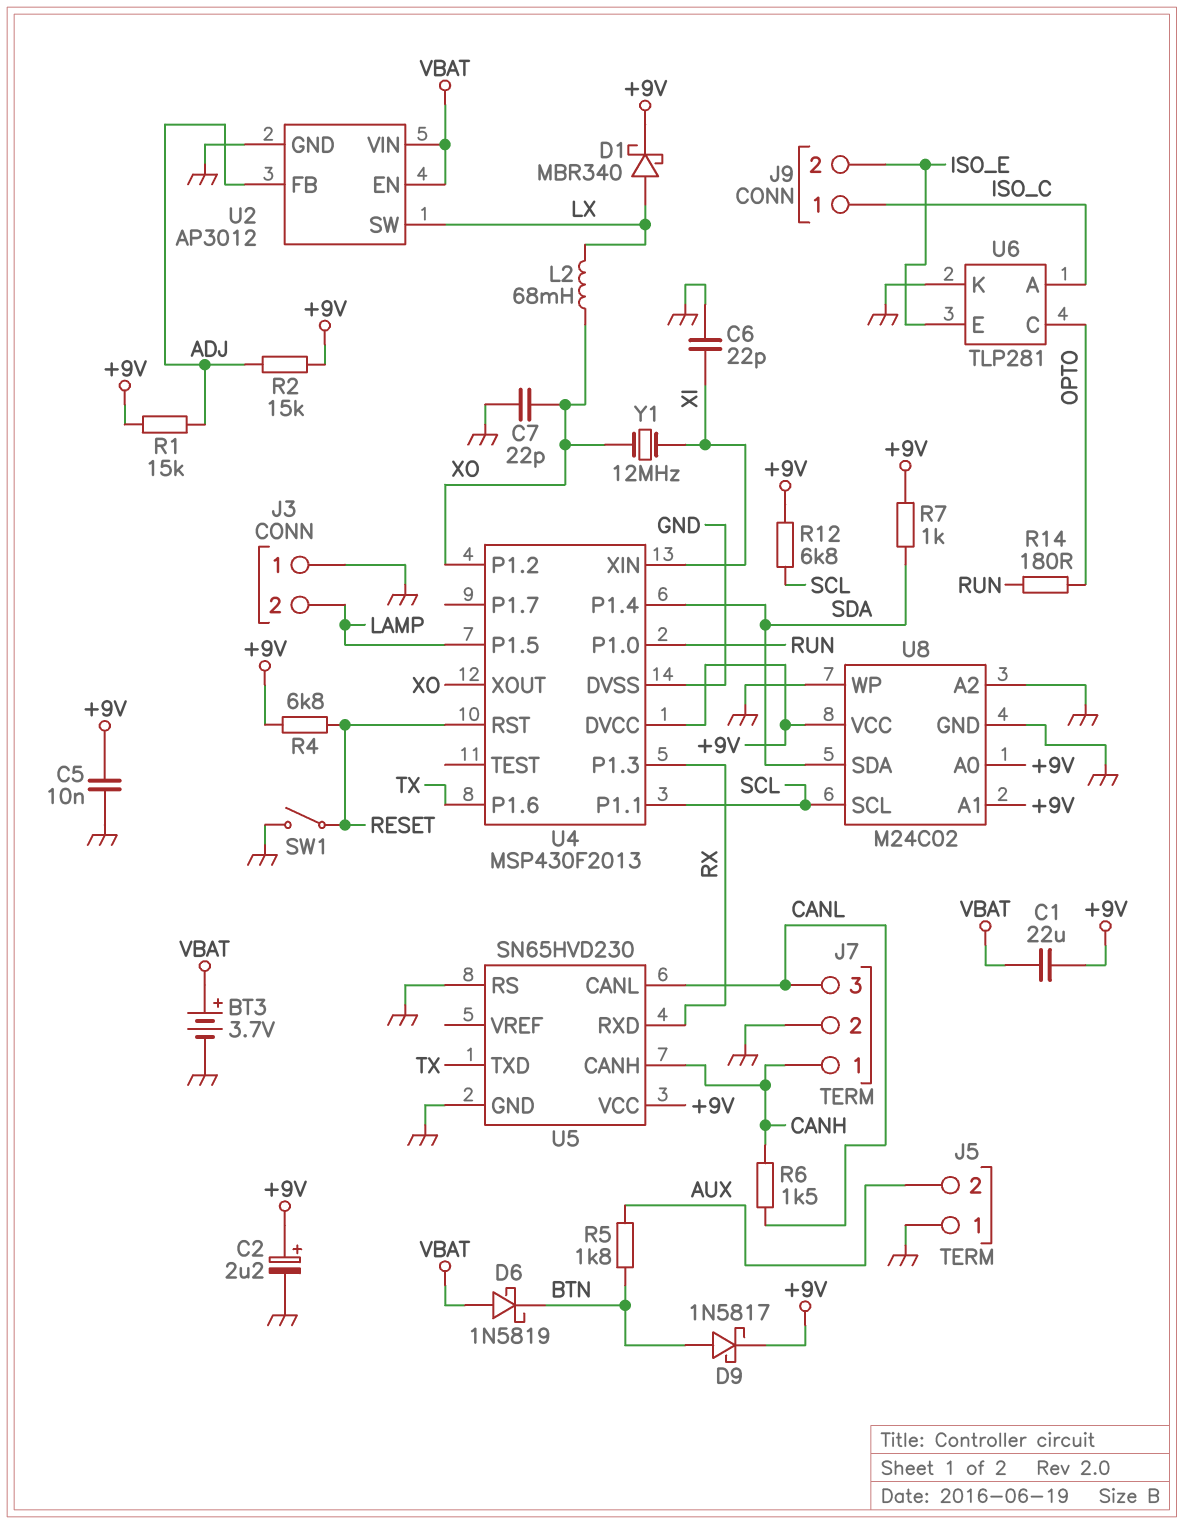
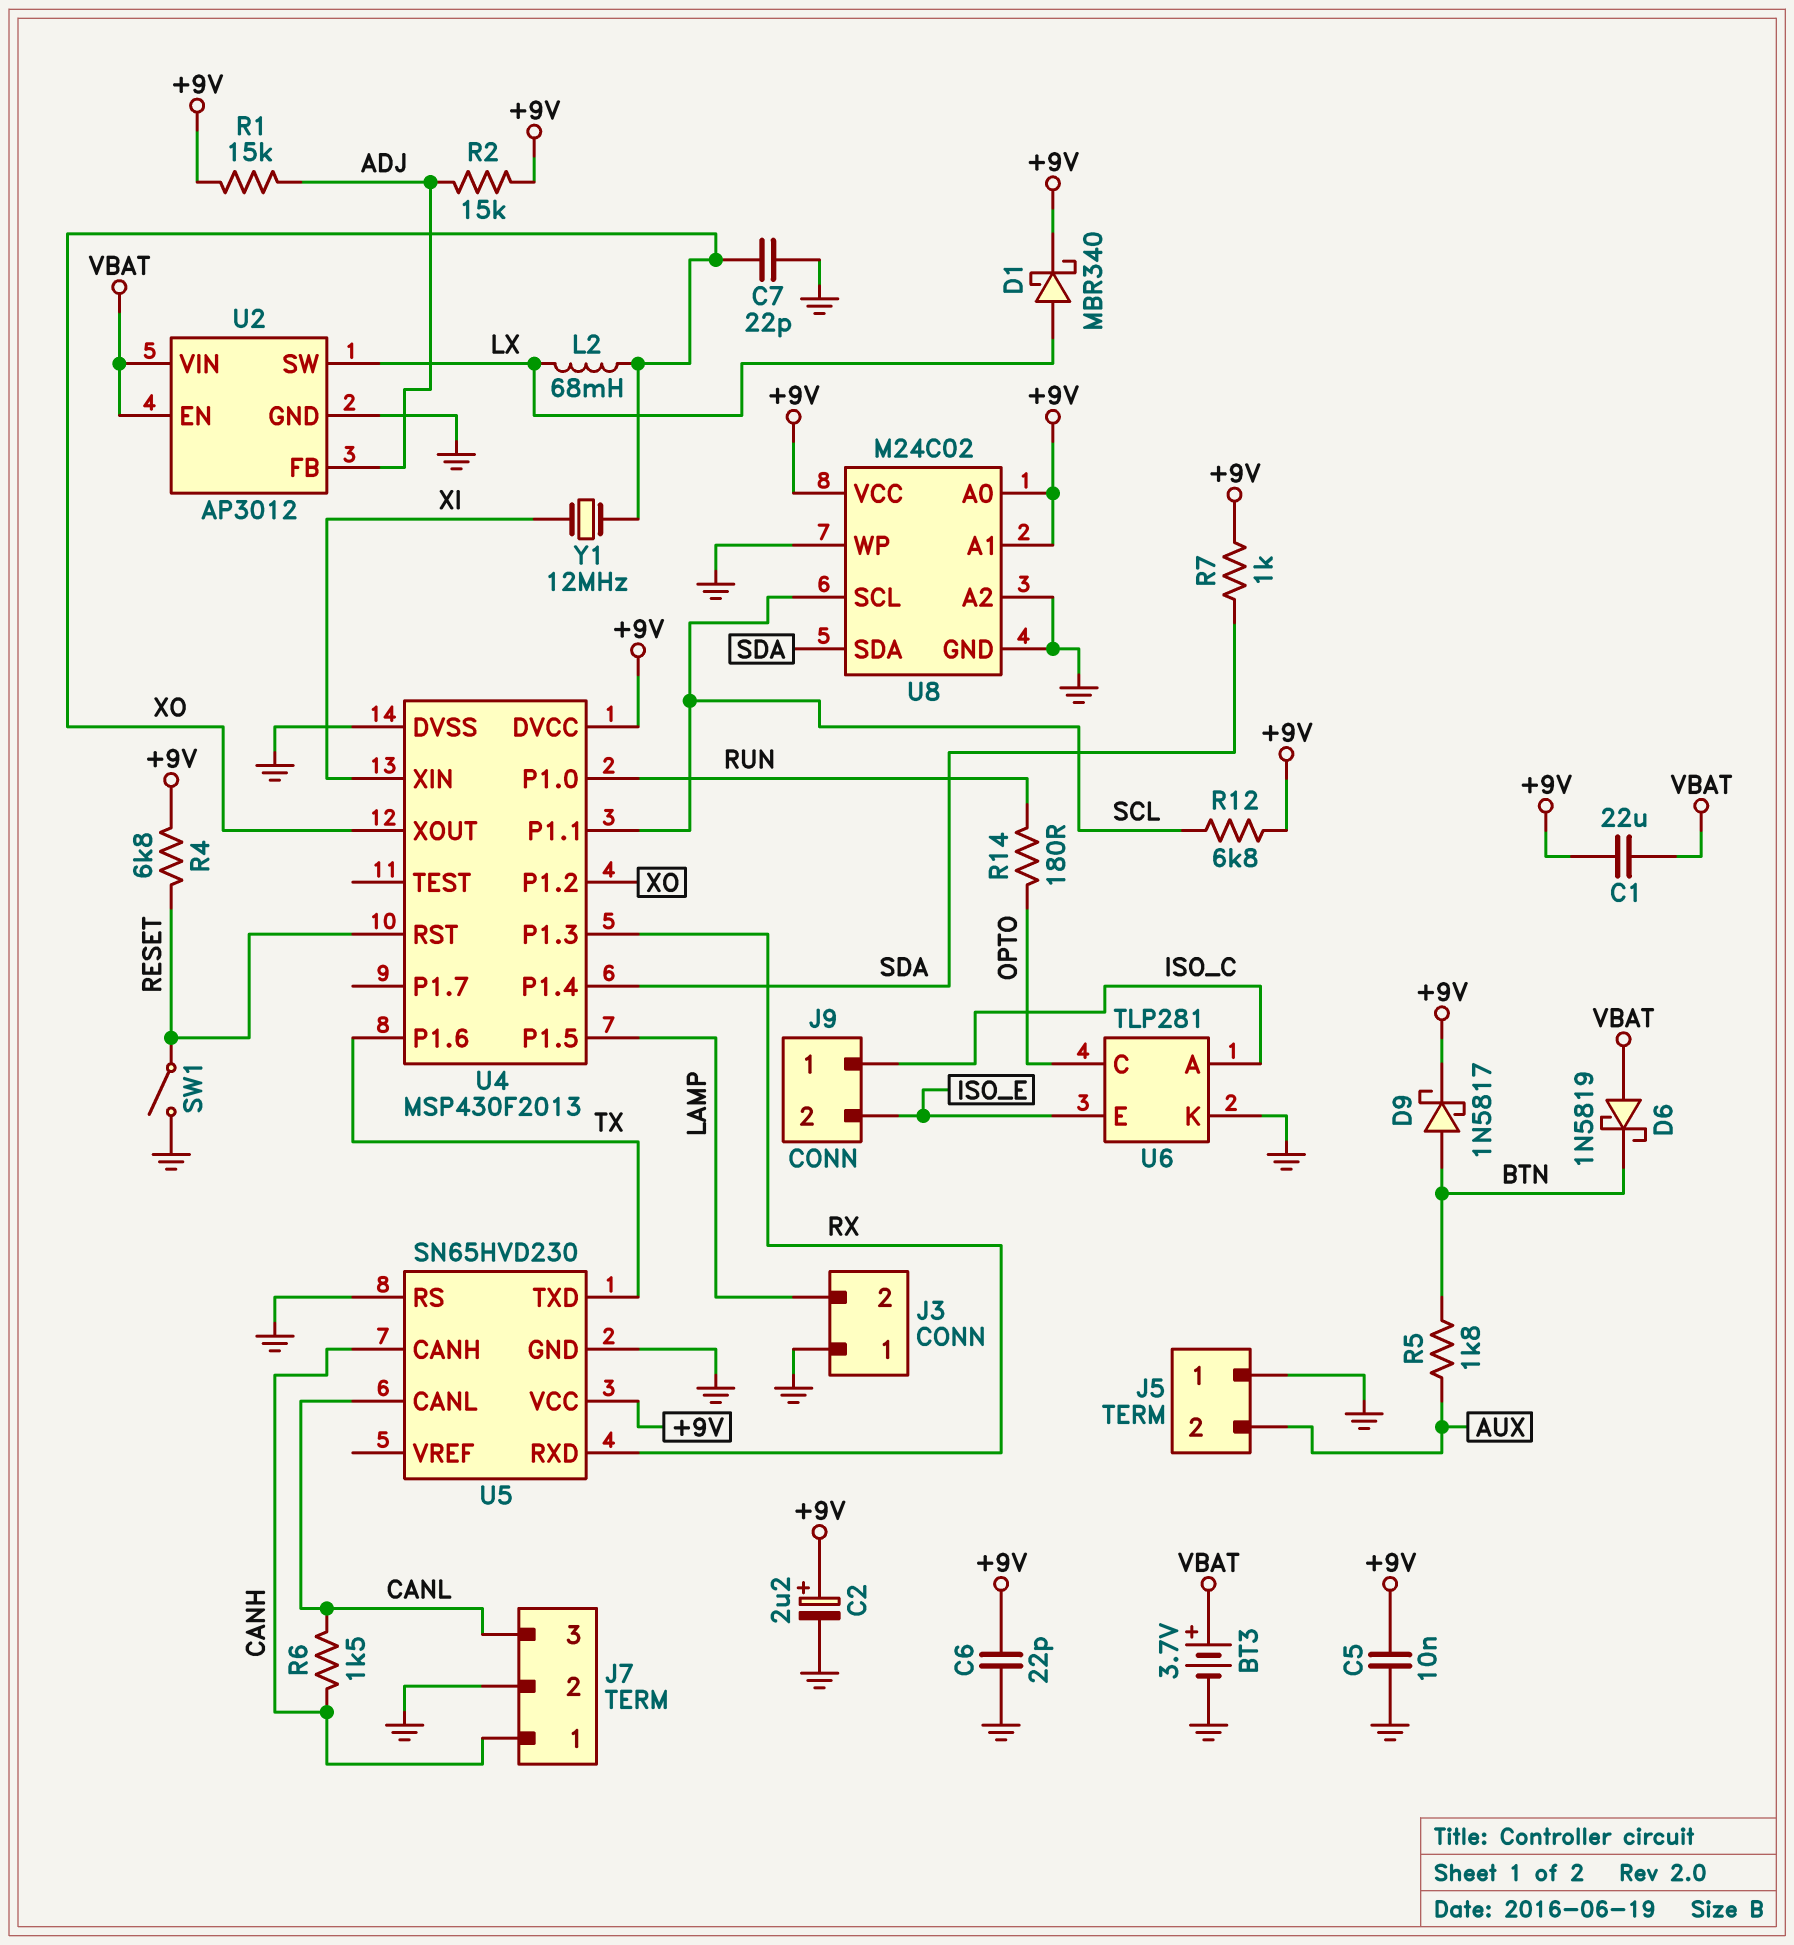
C6: 22pF (GND, XI) -> 22pF (+9V, GND)

